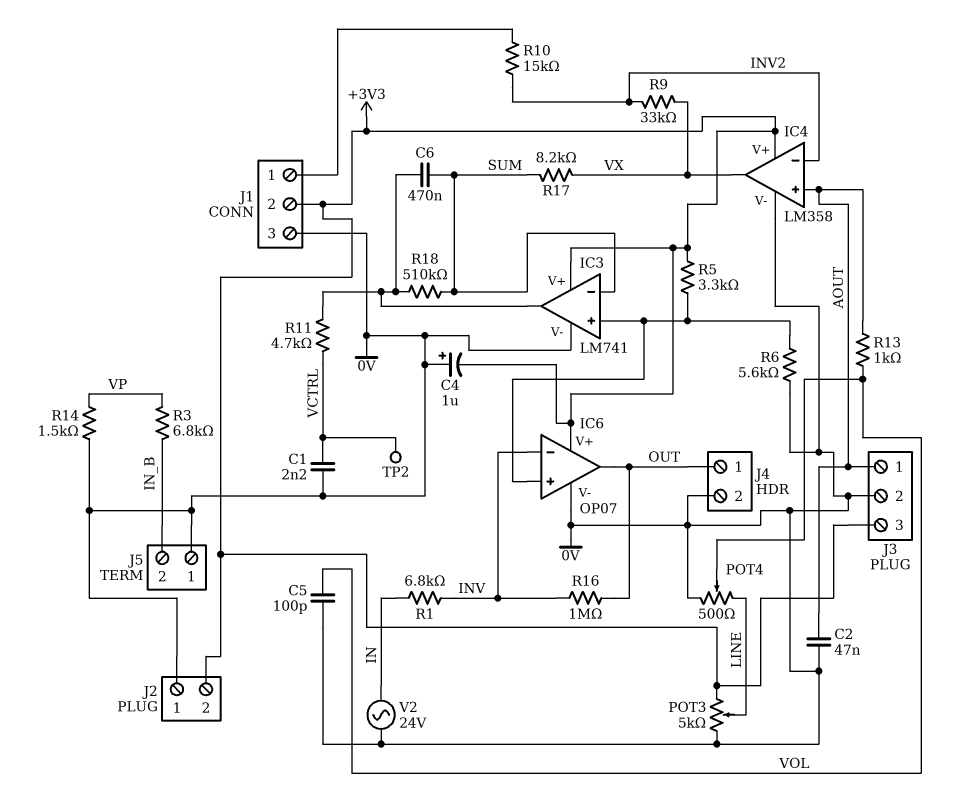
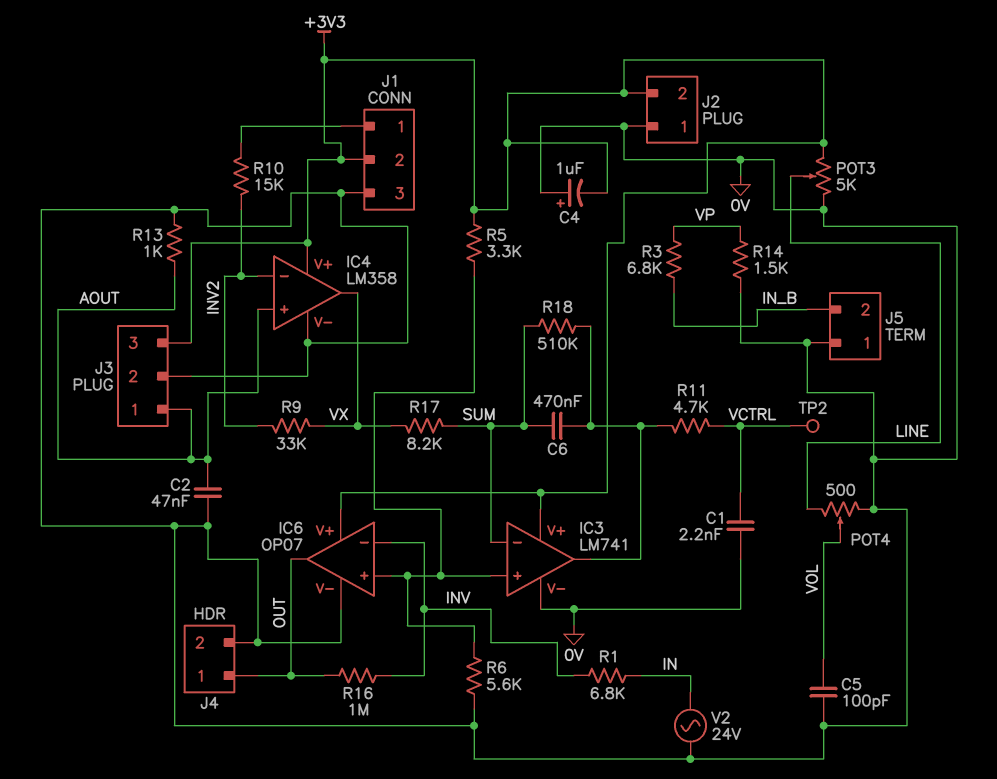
R13: 1k (AOUT, VOL) -> 1k (0V, AOUT)

